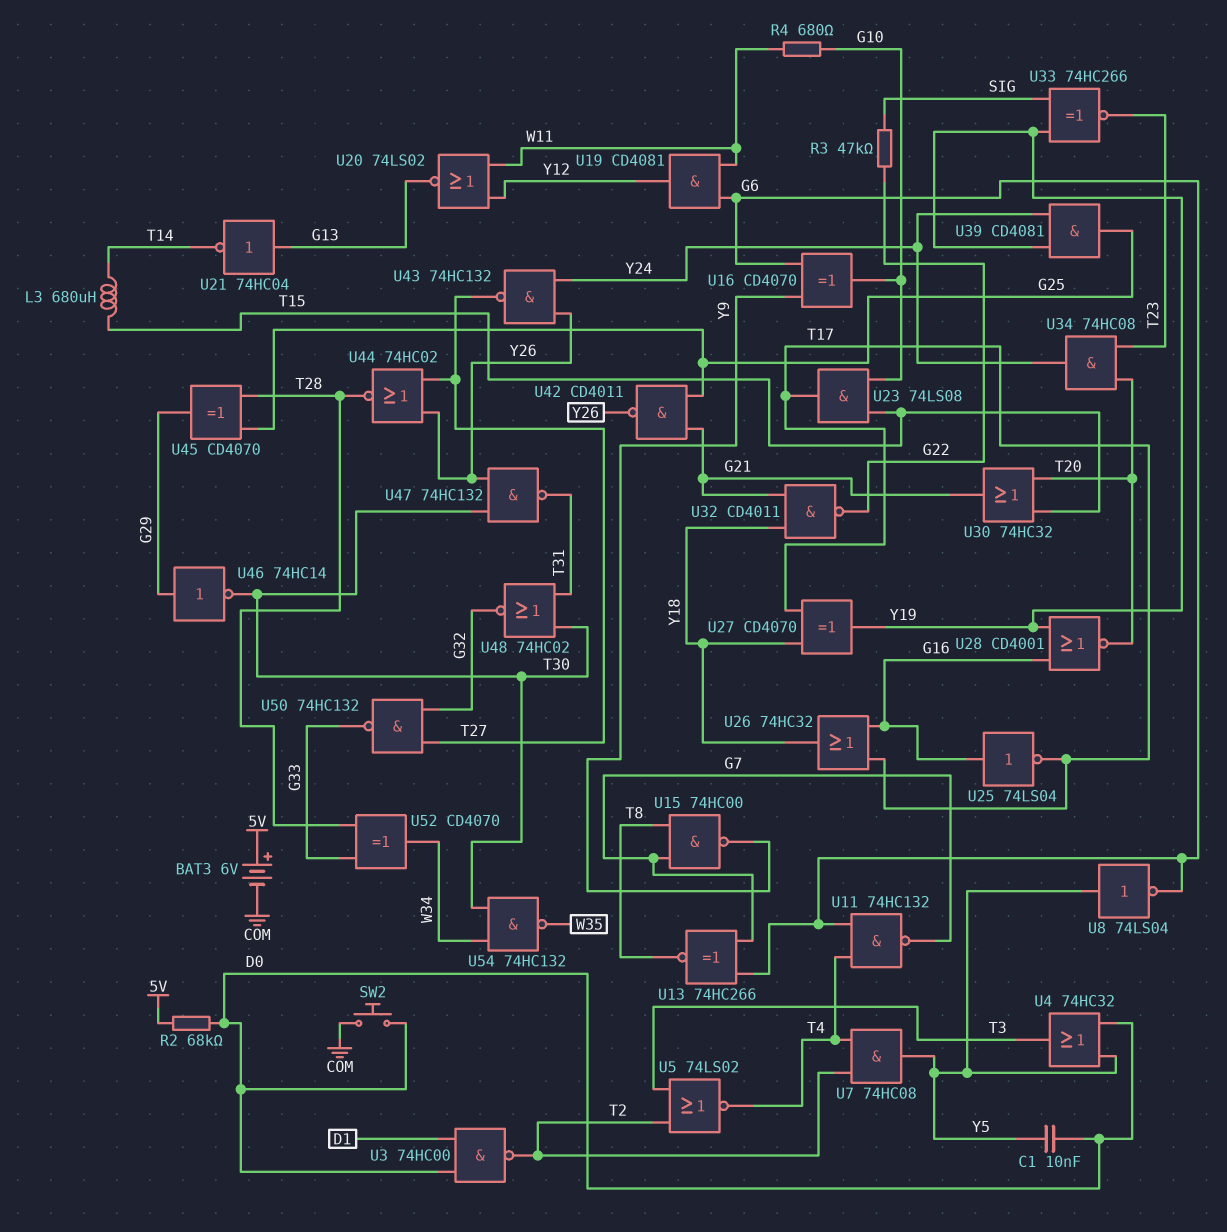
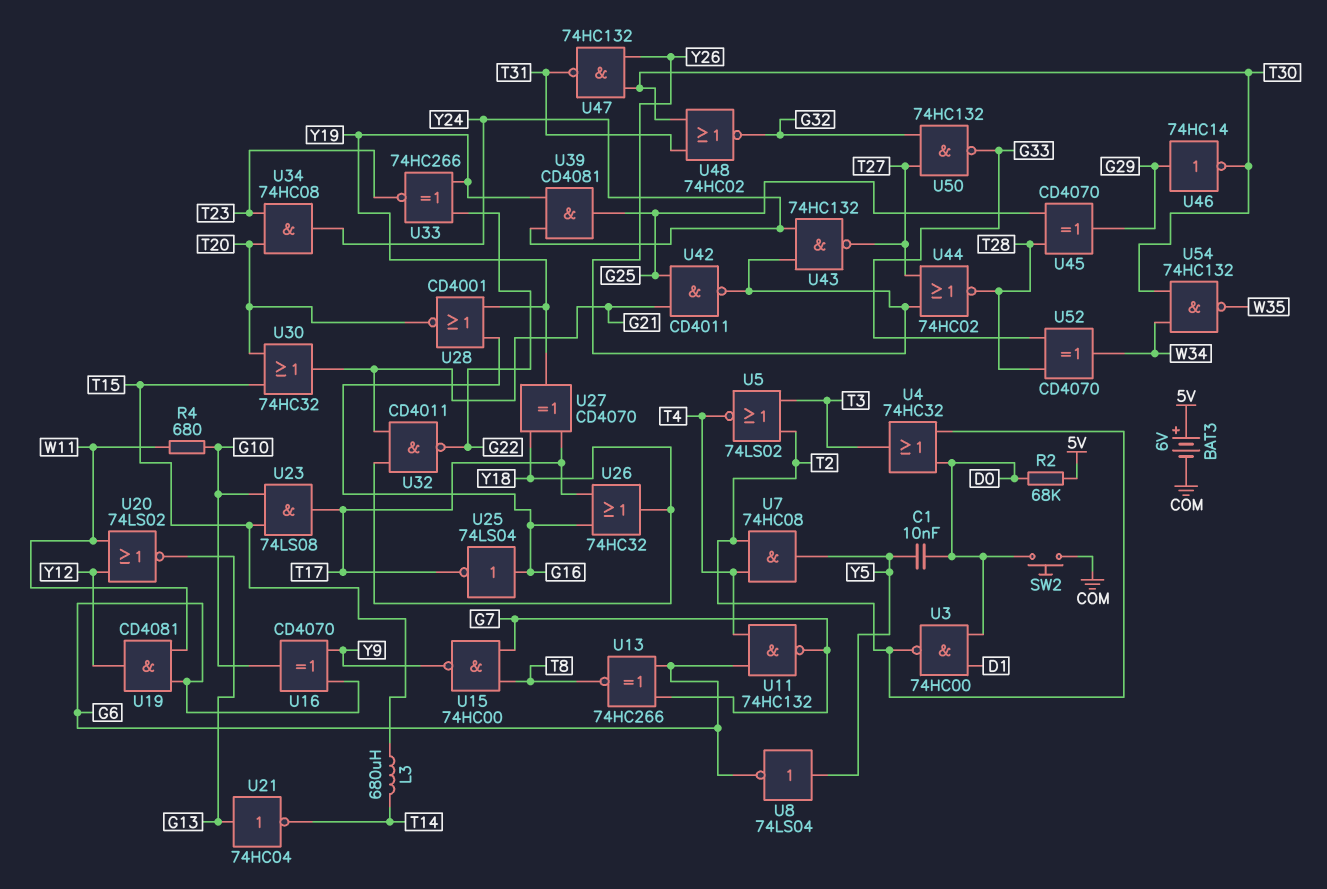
R3: 47k (G22, SIG) -> none
U4: OR 74HC32 (in D0, in Y5, out T3) -> OR 74HC32 (in D0, in T2, out T3)
U33: XNOR 74HC266 (in SIG, in Y19, out T23) -> XNOR 74HC266 (in G22, in Y19, out T23)

